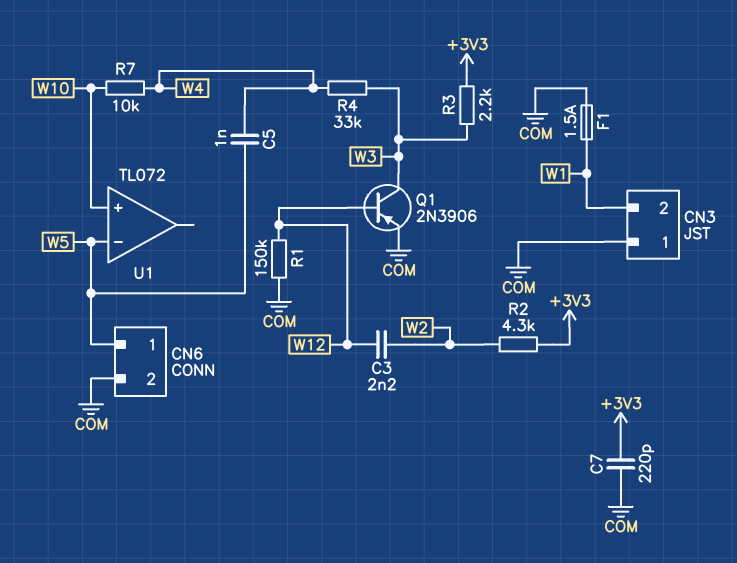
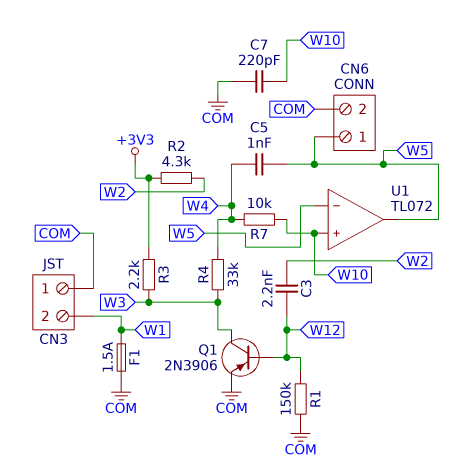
C7: 220pF (+3V3, COM) -> 220pF (COM, W10)
U1 pin out: none -> W5

